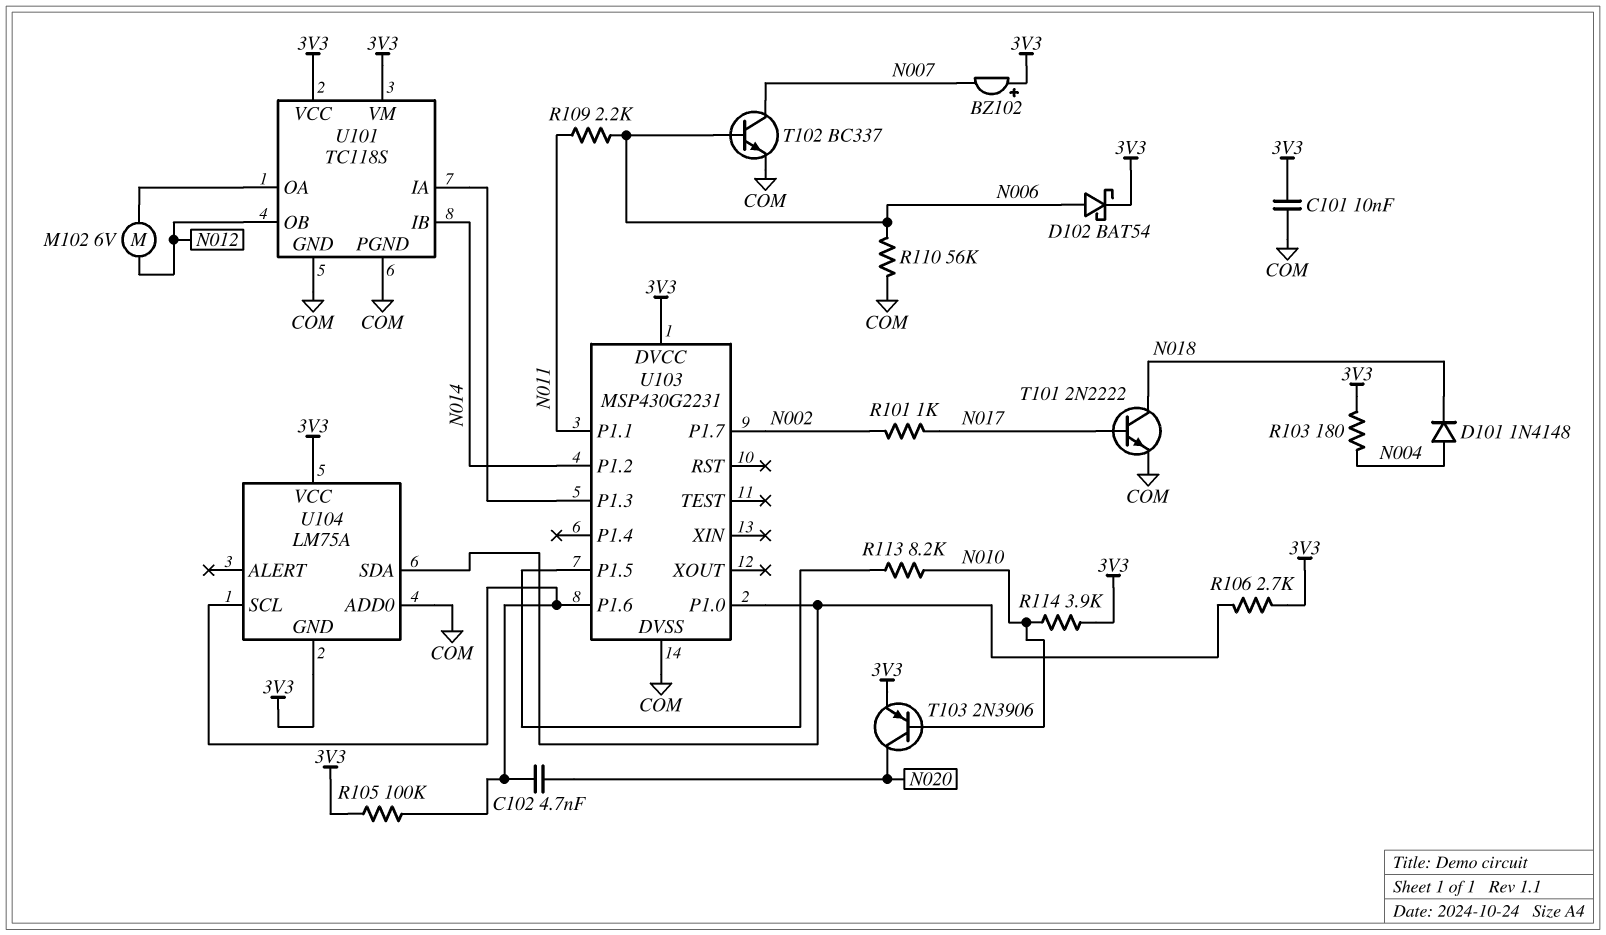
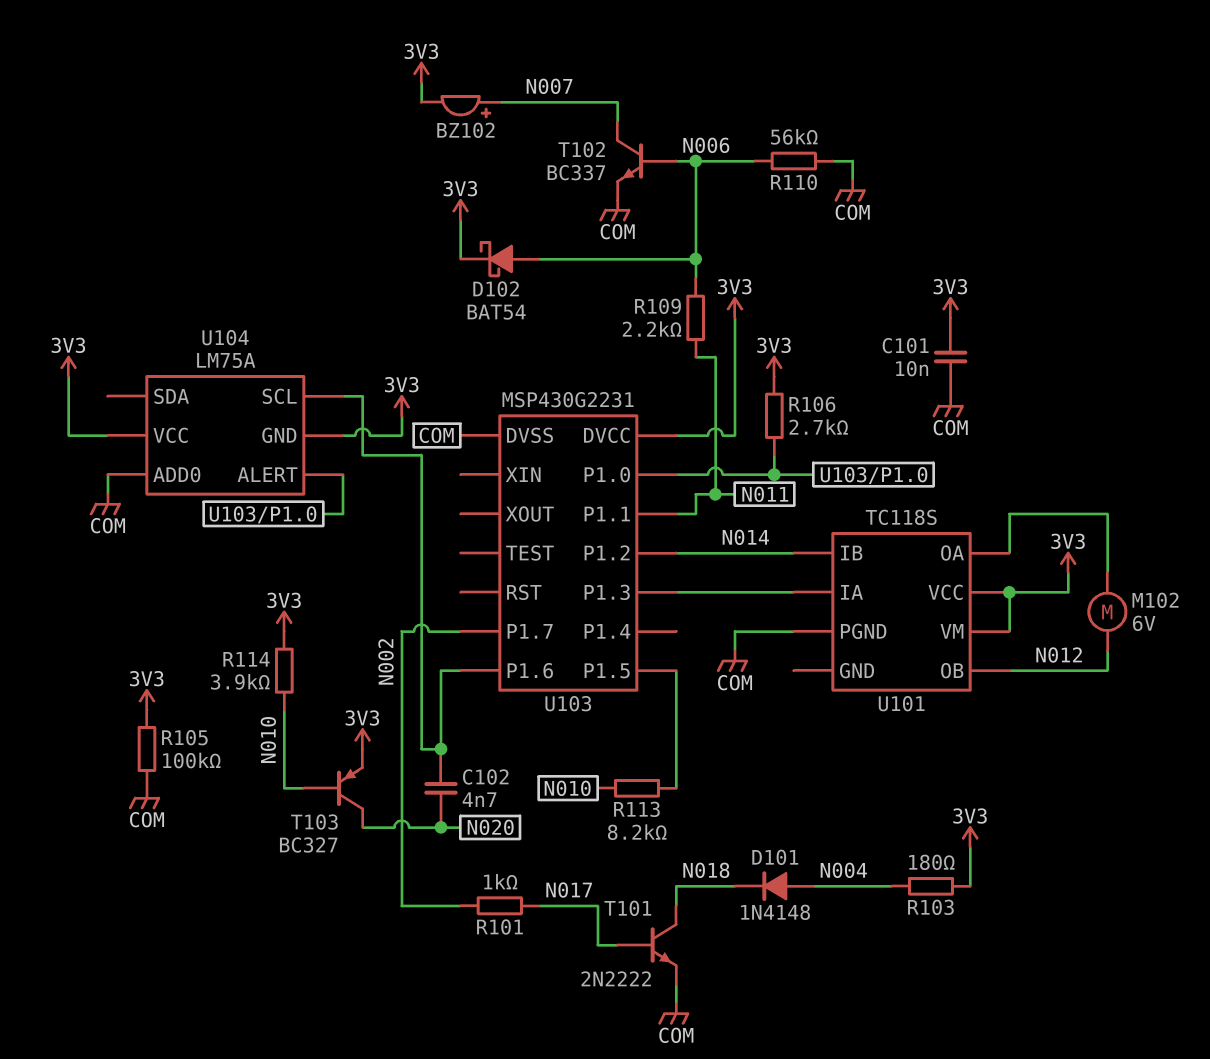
BZ102: buzzer (plus 3V3, minus N007) -> buzzer (plus N007, minus 3V3)
R105: 100k (3V3, U103/P1.6) -> 100k (3V3, COM)
T103: PNP 2N3906 (B N010, C N020, E 3V3) -> PNP BC327 (B N010, C N020, E 3V3)
U101 pin GND: COM -> none
U104 pin ALERT: none -> U103/P1.0
U104 pin SDA: U103/P1.0 -> none

